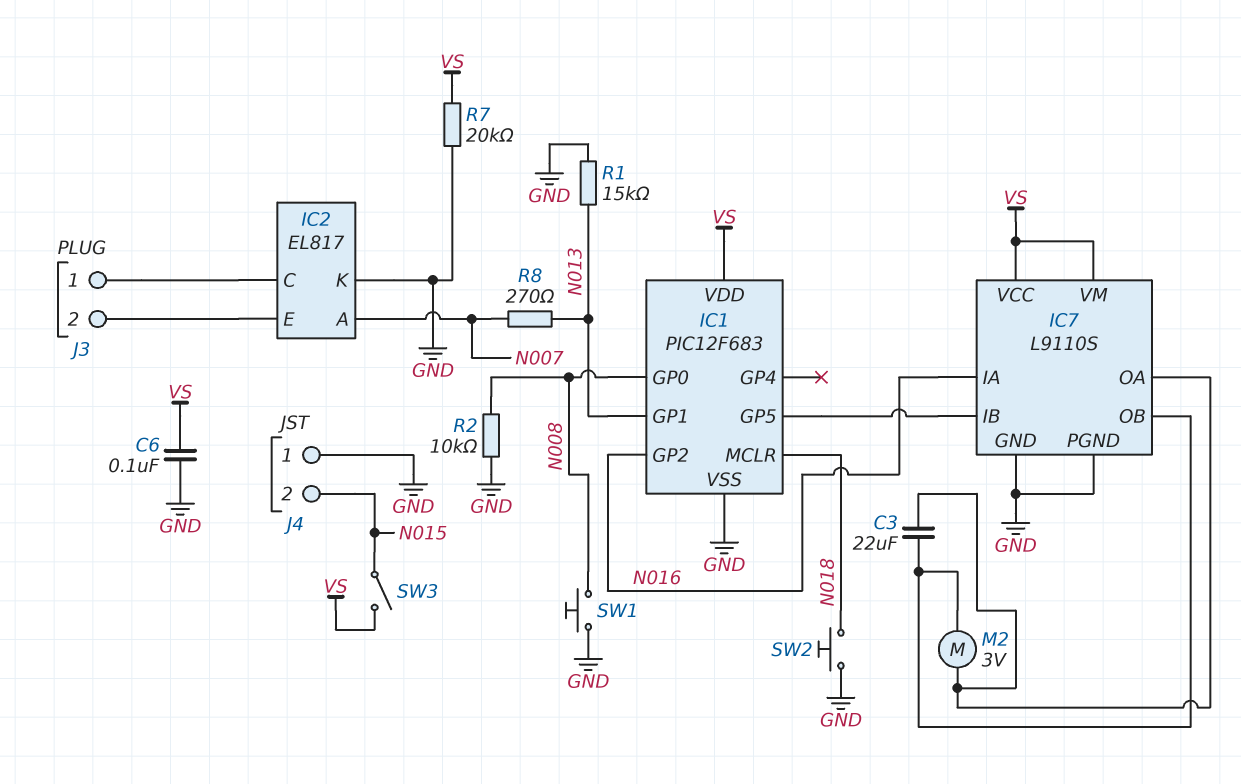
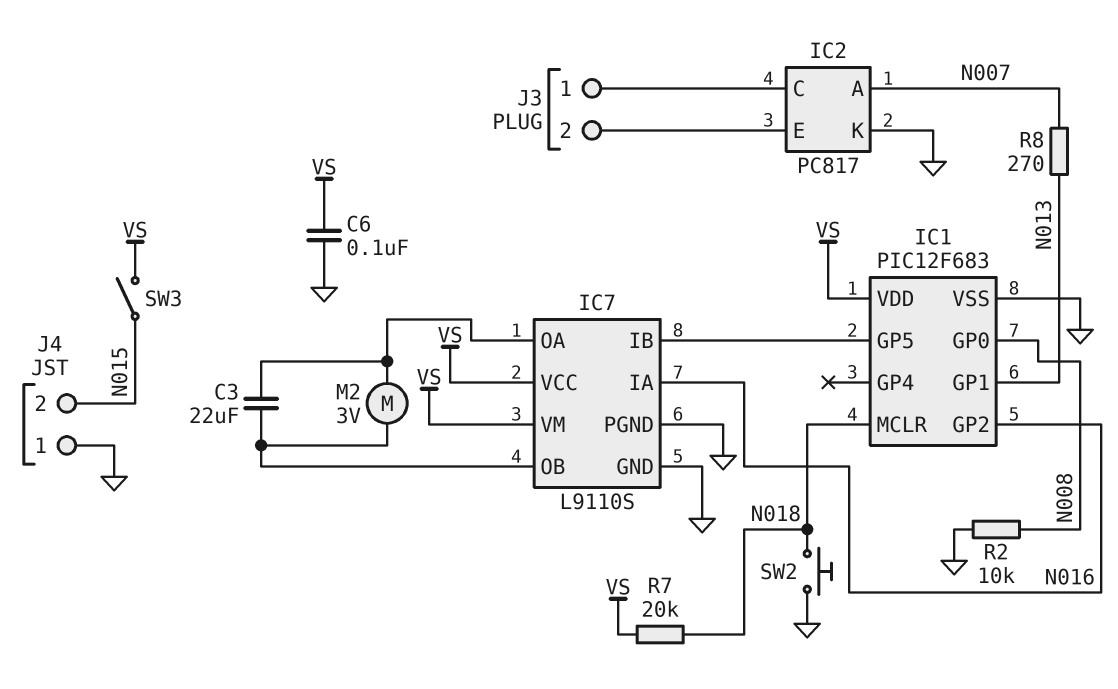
IC2: EL817 -> PC817
R1: 15k (GND, N013) -> none
R7: 20k (GND, VS) -> 20k (N018, VS)
SW1: button (GND, N008) -> none

